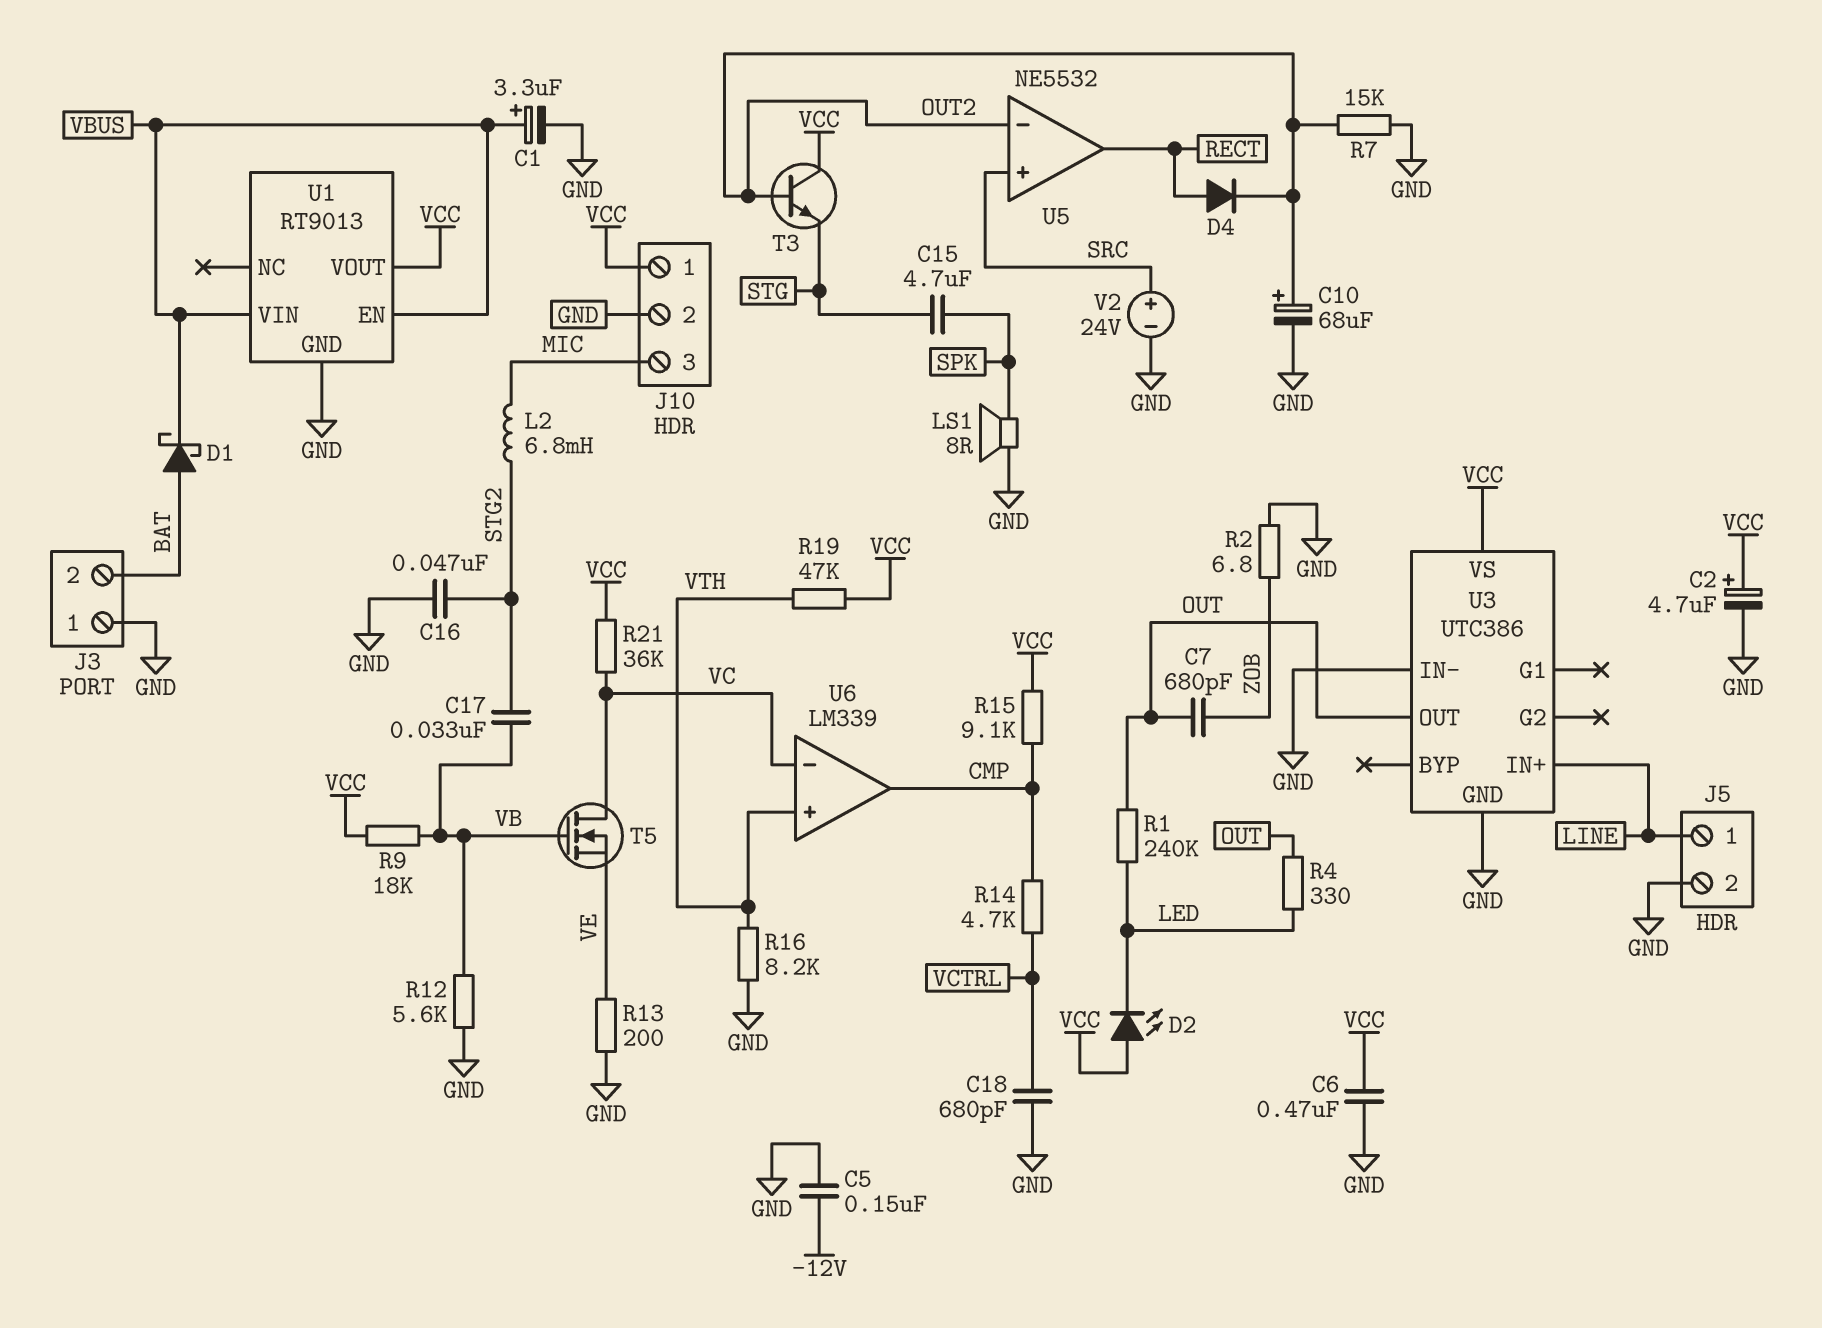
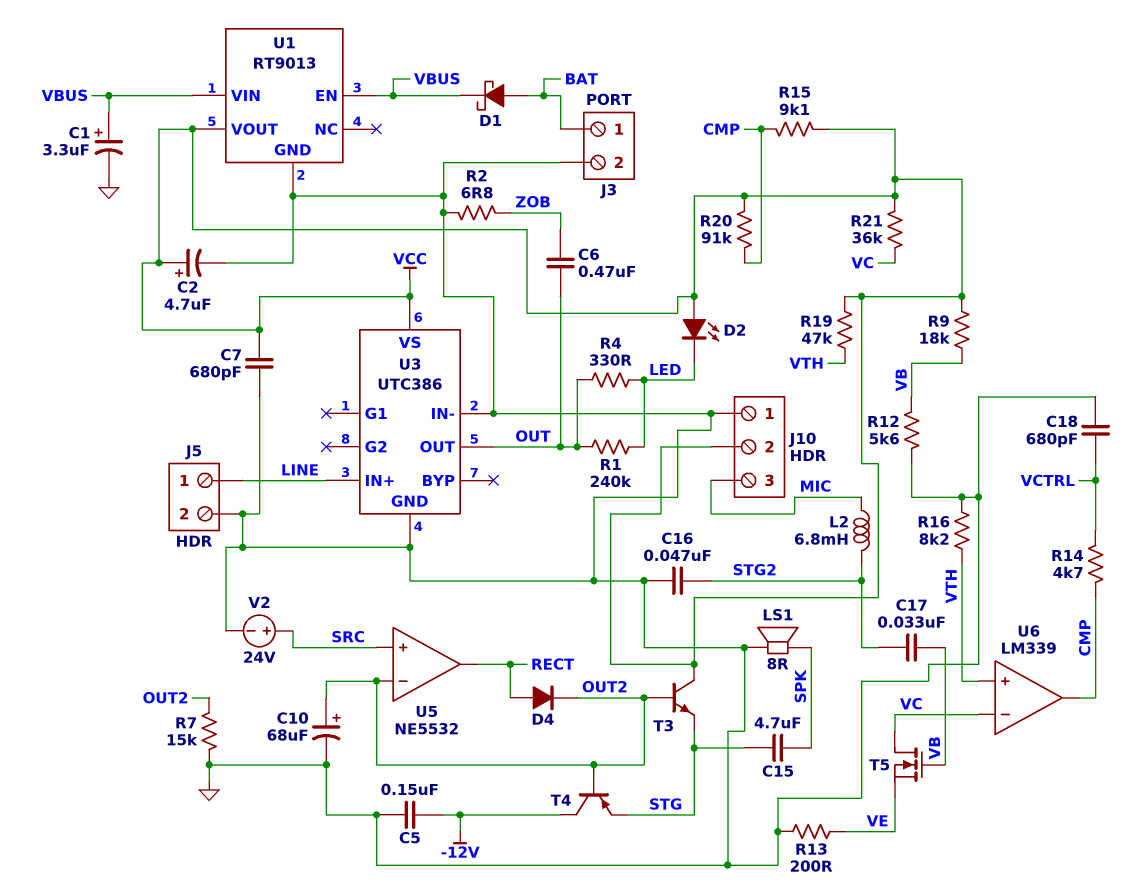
C6: 470nF (GND, VCC) -> 470nF (OUT, ZOB)
C7: 680pF (OUT, ZOB) -> 680pF (GND, VCC)
J3 pin 1: GND -> BAT
J3 pin 2: BAT -> GND
J10 pin 1: VCC -> GND
J10 pin 2: GND -> VCC
R20: none -> 91k (CMP, VCC)
T4: none -> PNP (B OUT2, C -12V, E STG)

